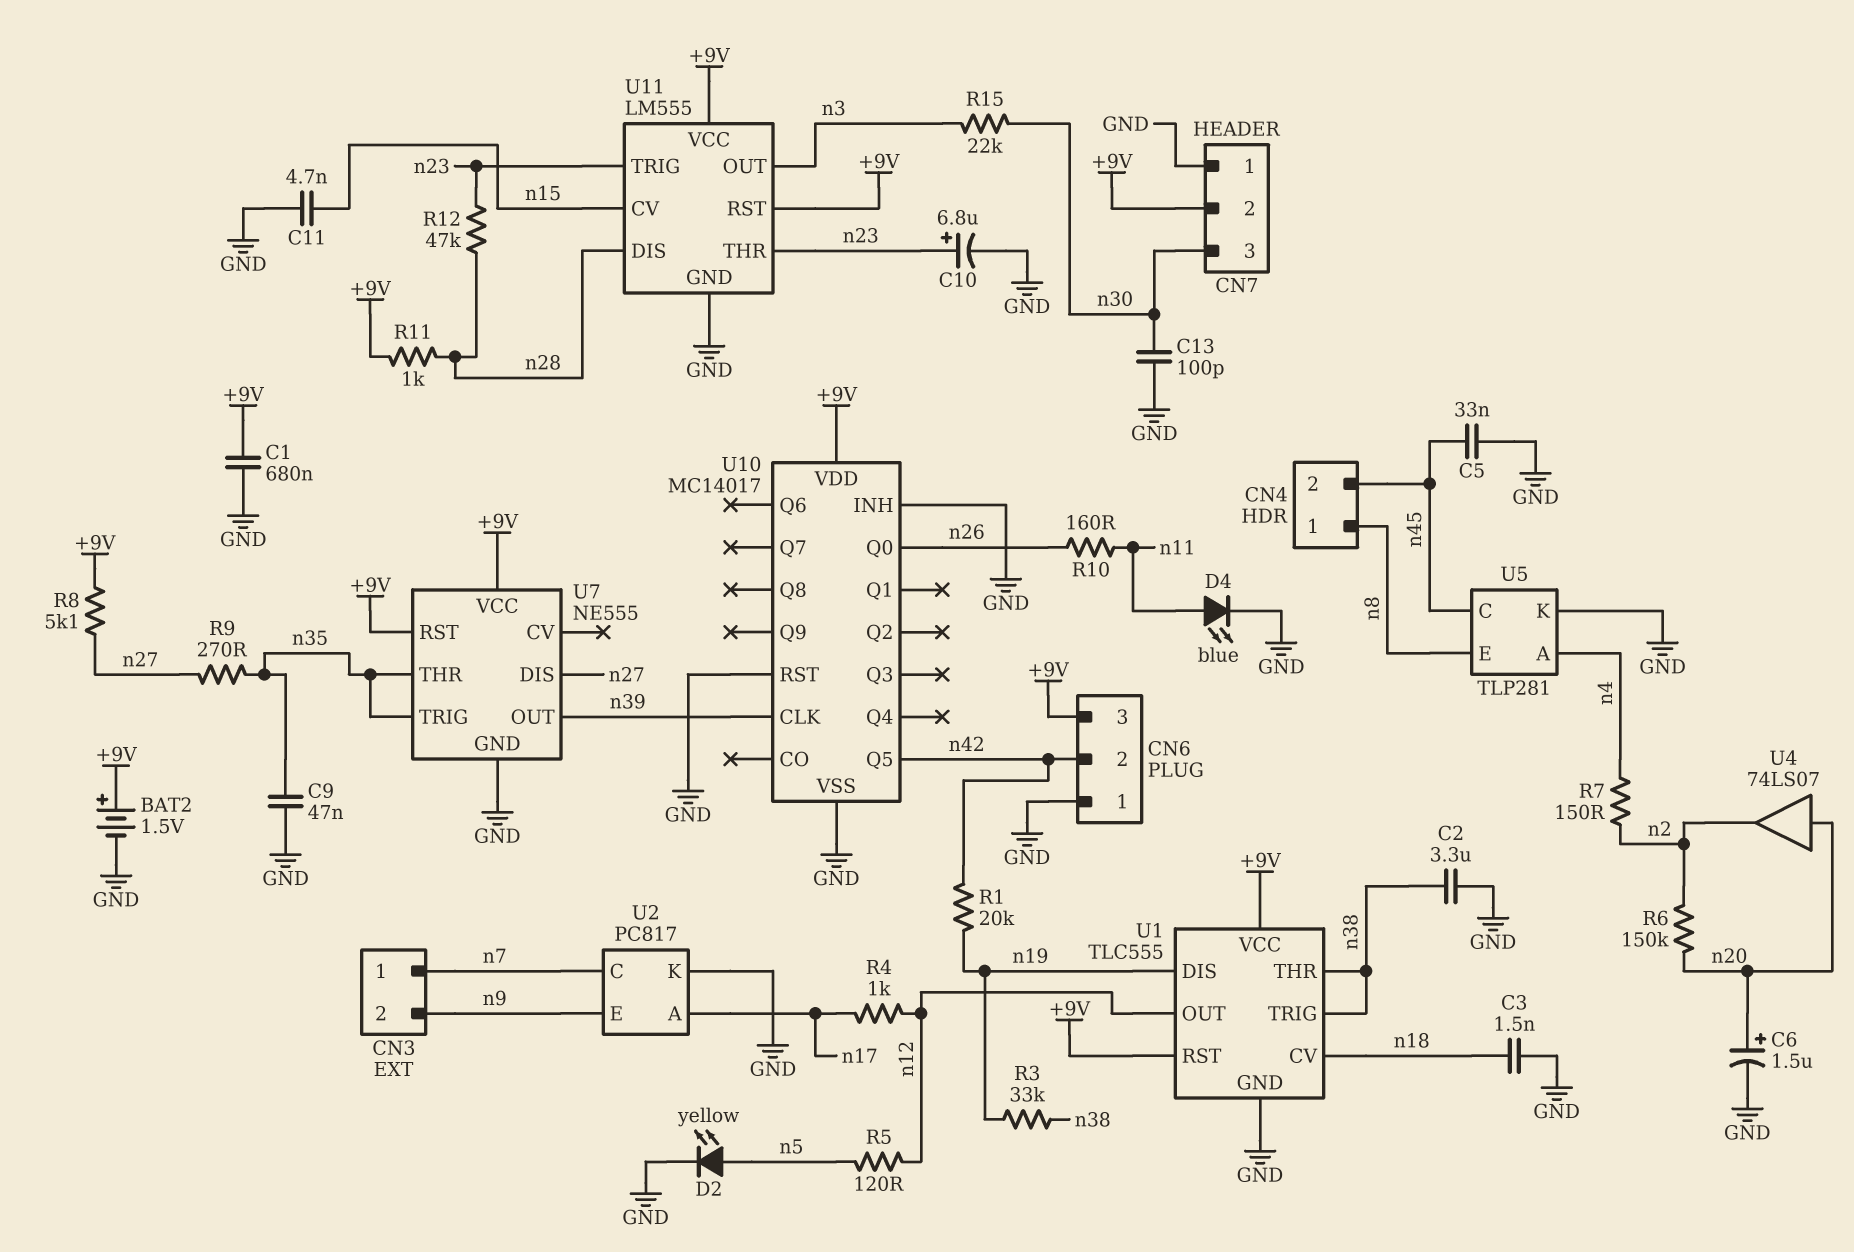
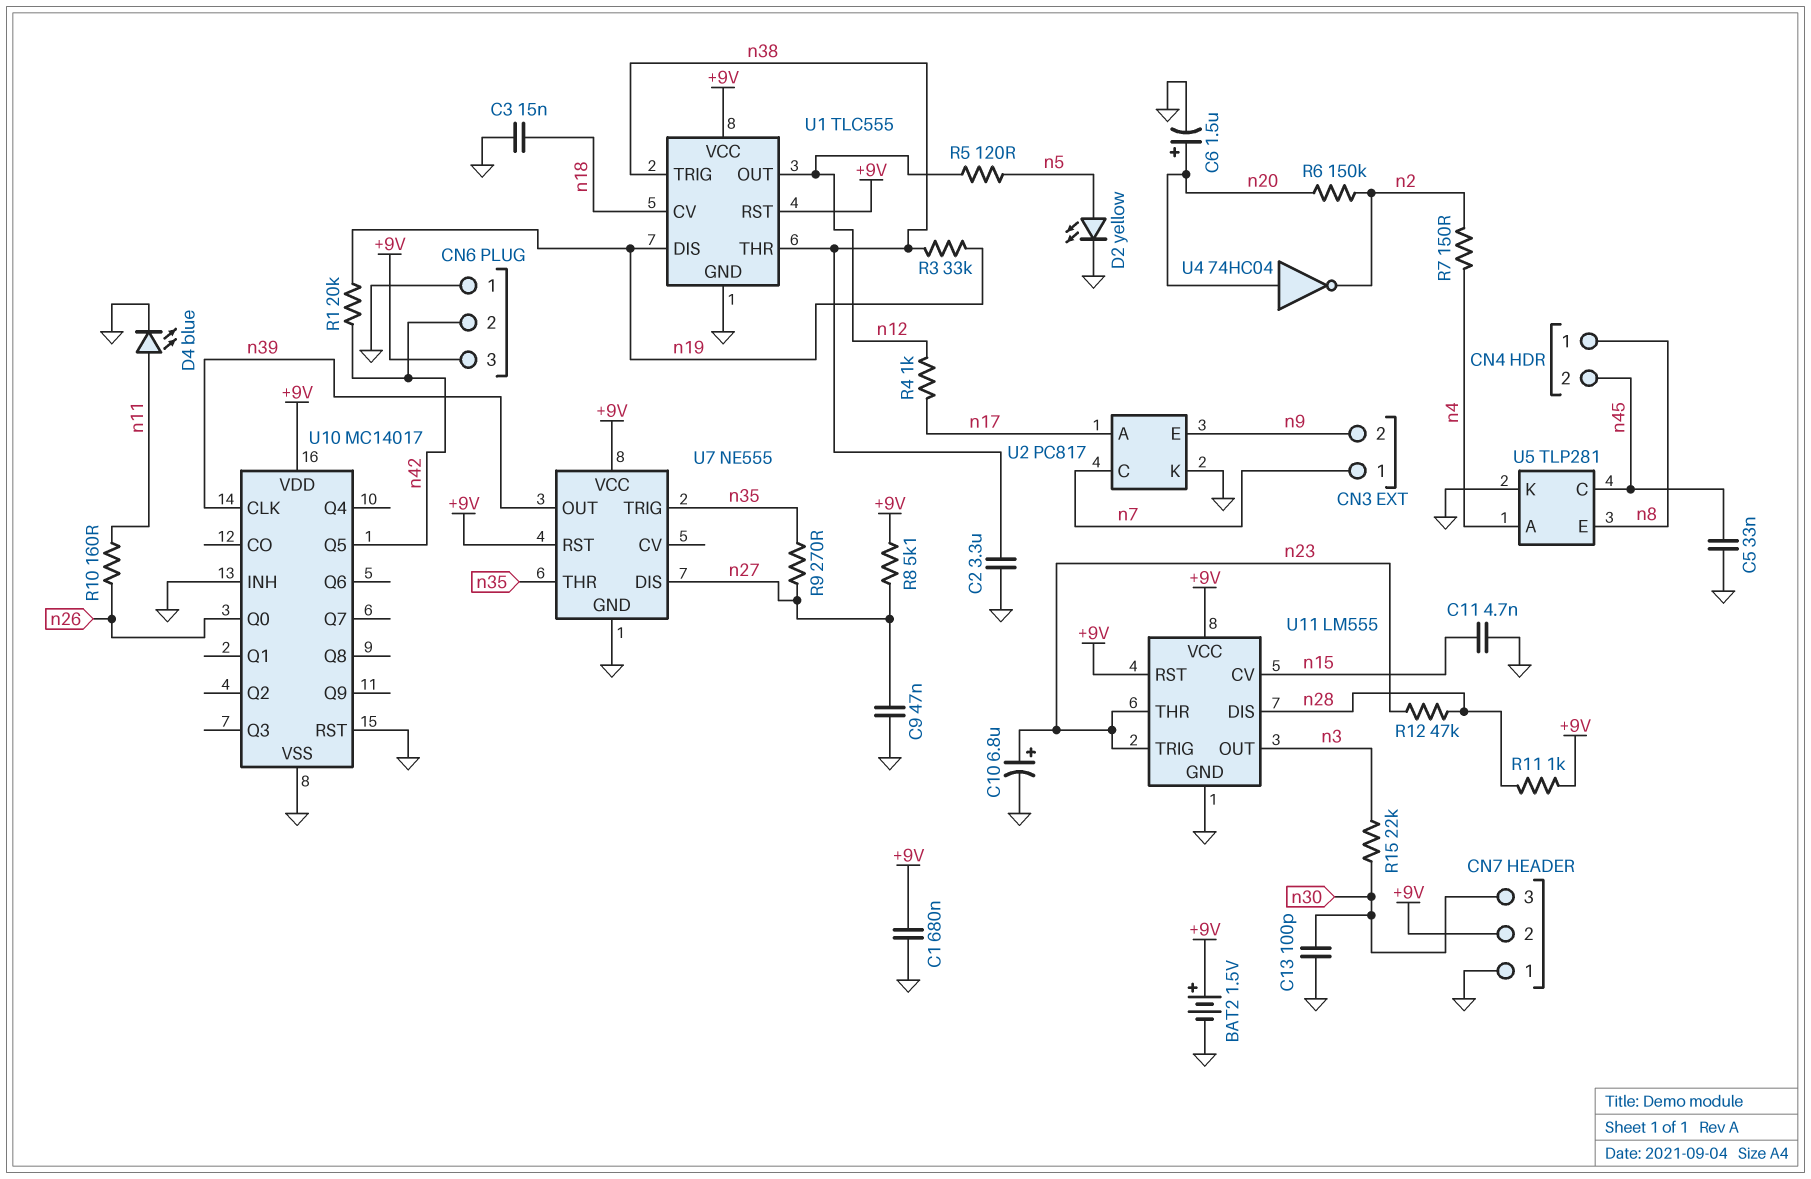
C3: 1.5nF (GND, n18) -> 15nF (GND, n18)
C9: 47nF (GND, n35) -> 47nF (GND, n27)
U4: buffer 74LS07 (in n20, out n2) -> NOT 74HC04 (in n20, out n2)

